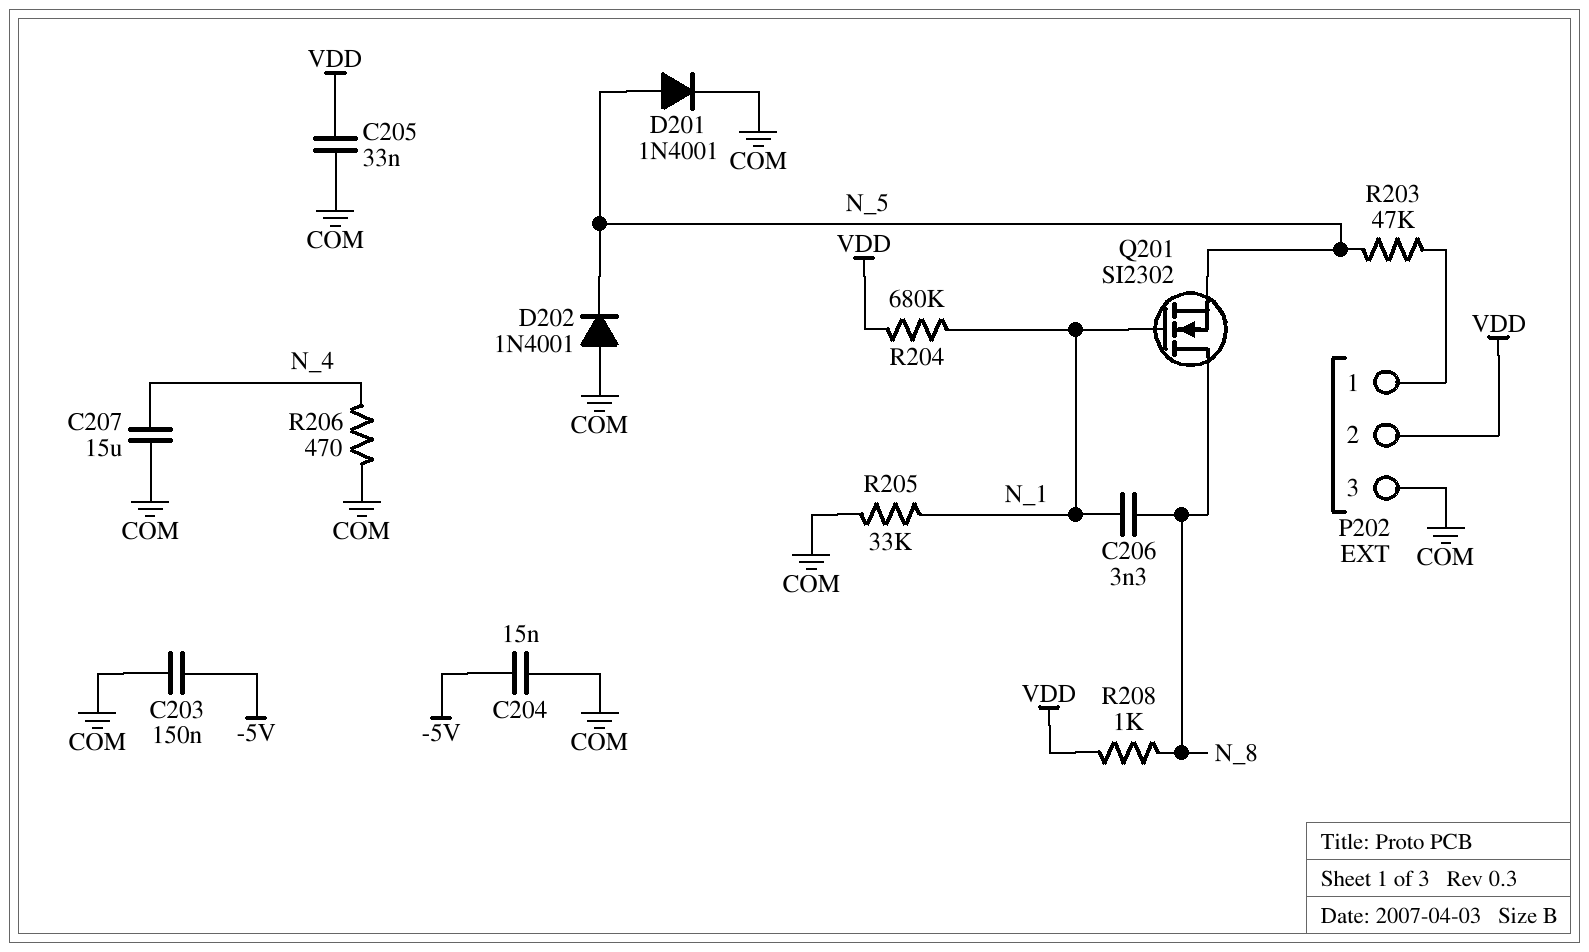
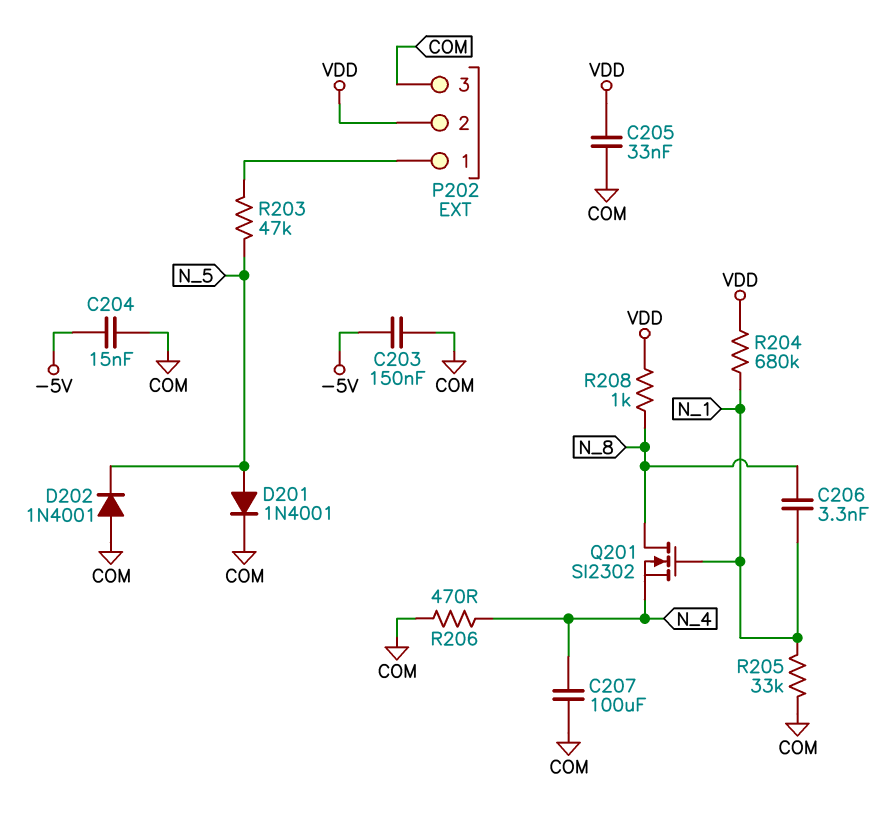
C207: 15uF (COM, N_4) -> 100uF (COM, N_4)
Q201: NMOS SI2302 (G N_1, D N_8, S N_5) -> NMOS SI2302 (G N_1, D N_8, S N_4)

